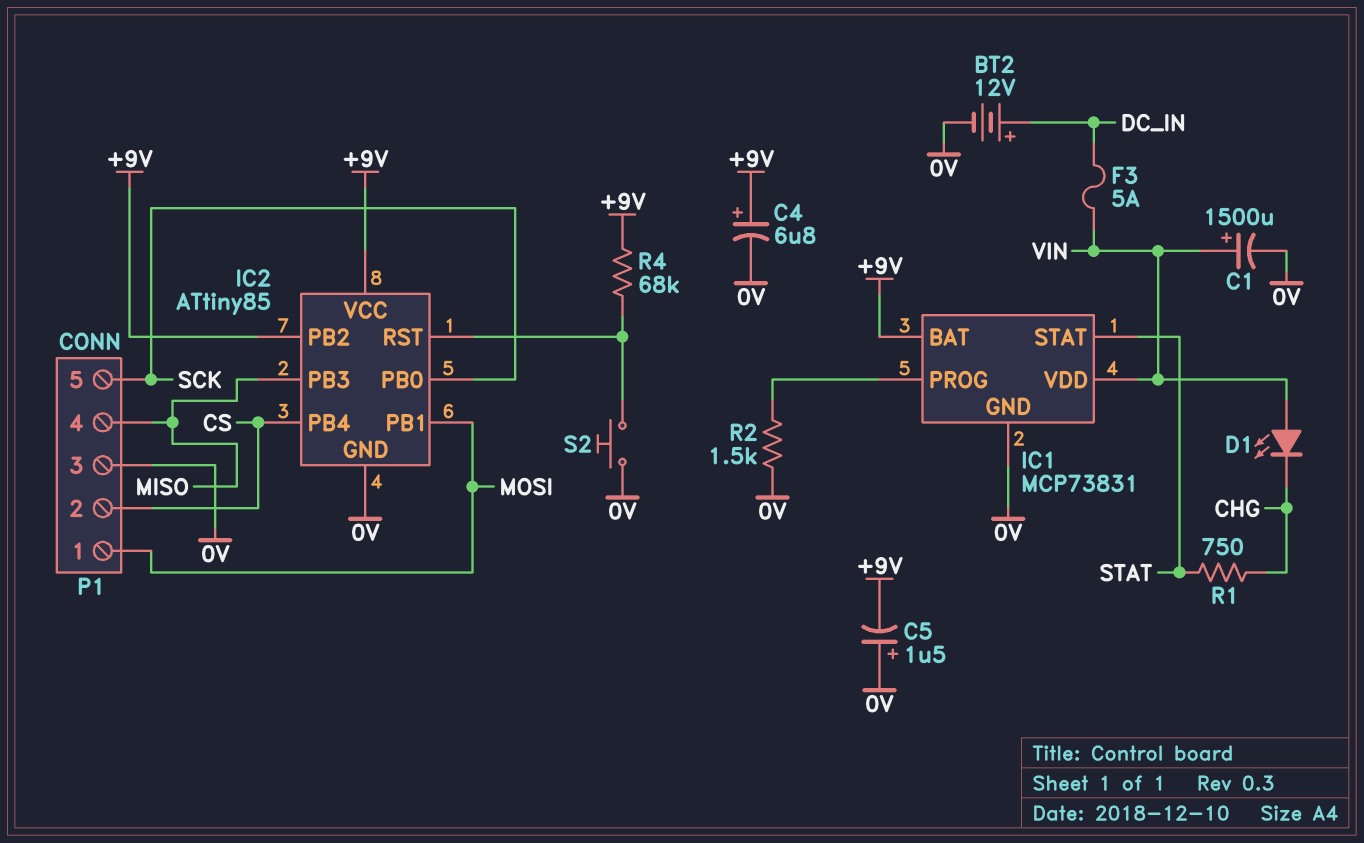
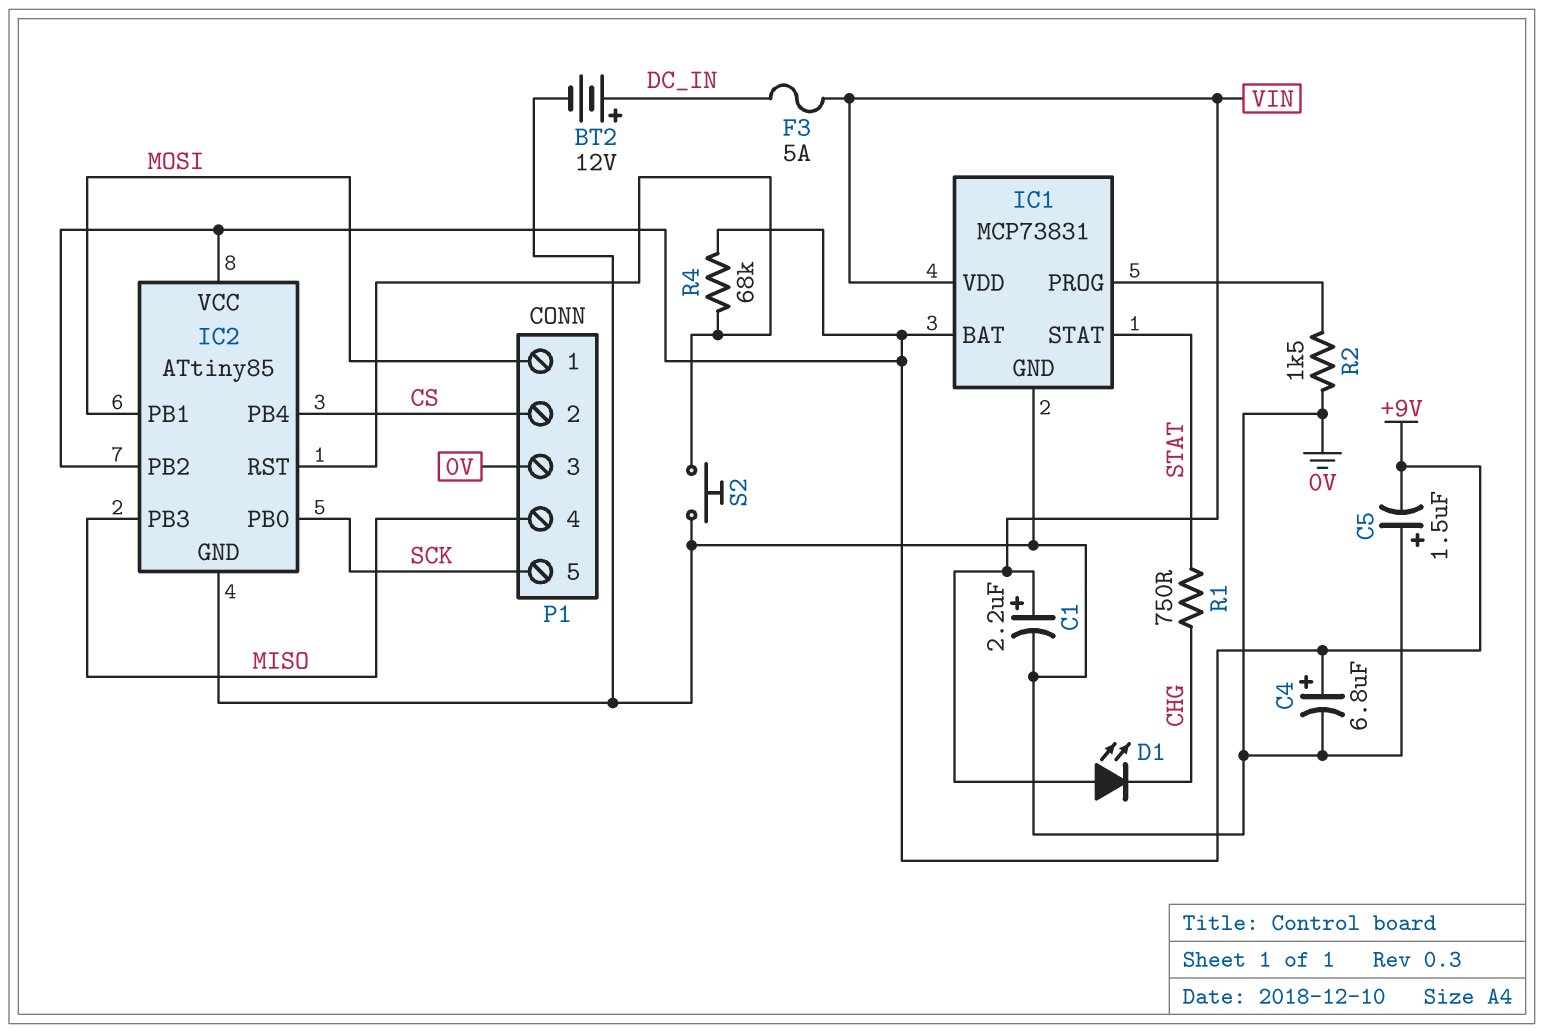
C1: 1500uF (plus VIN, minus 0V) -> 2.2uF (plus VIN, minus 0V)

